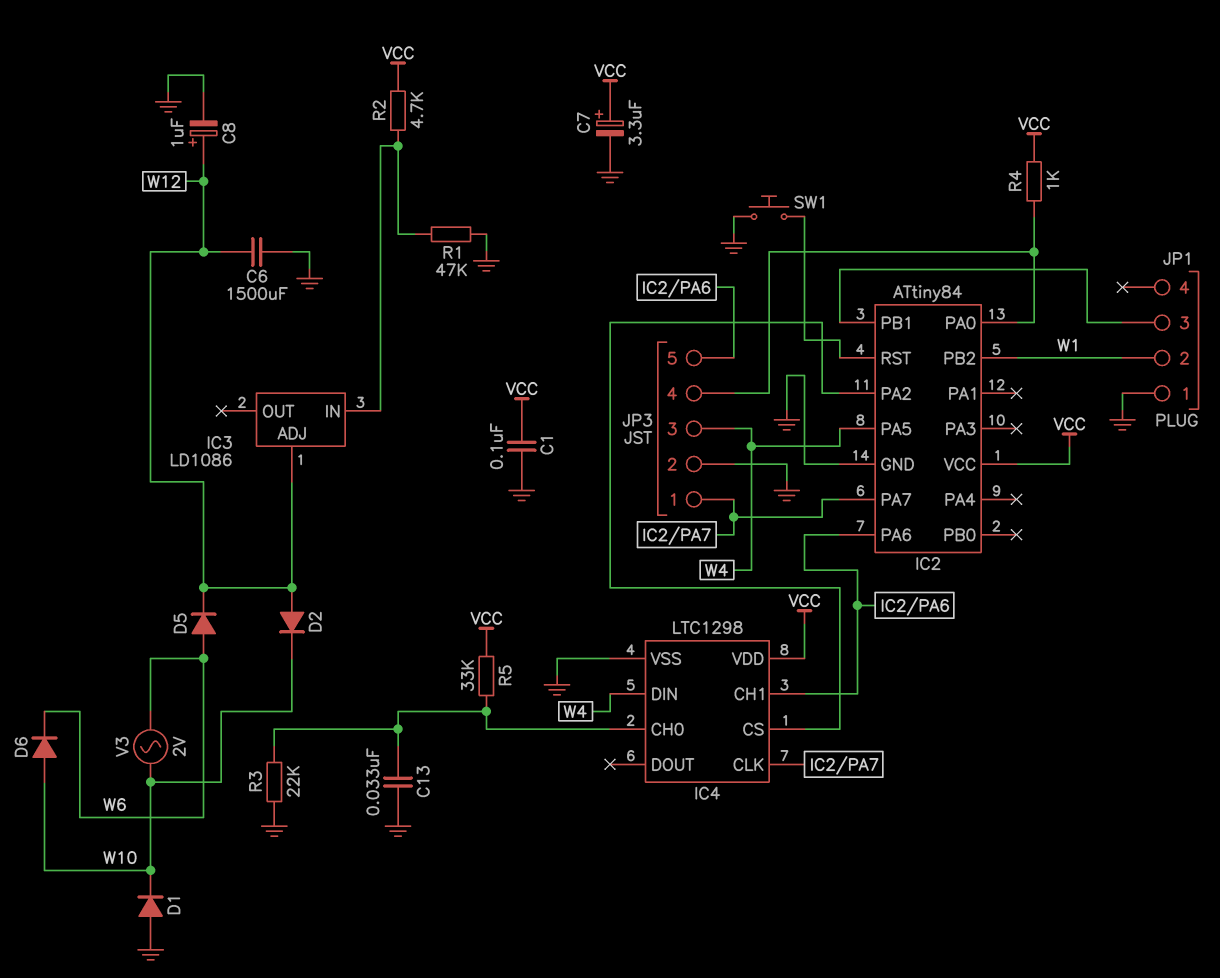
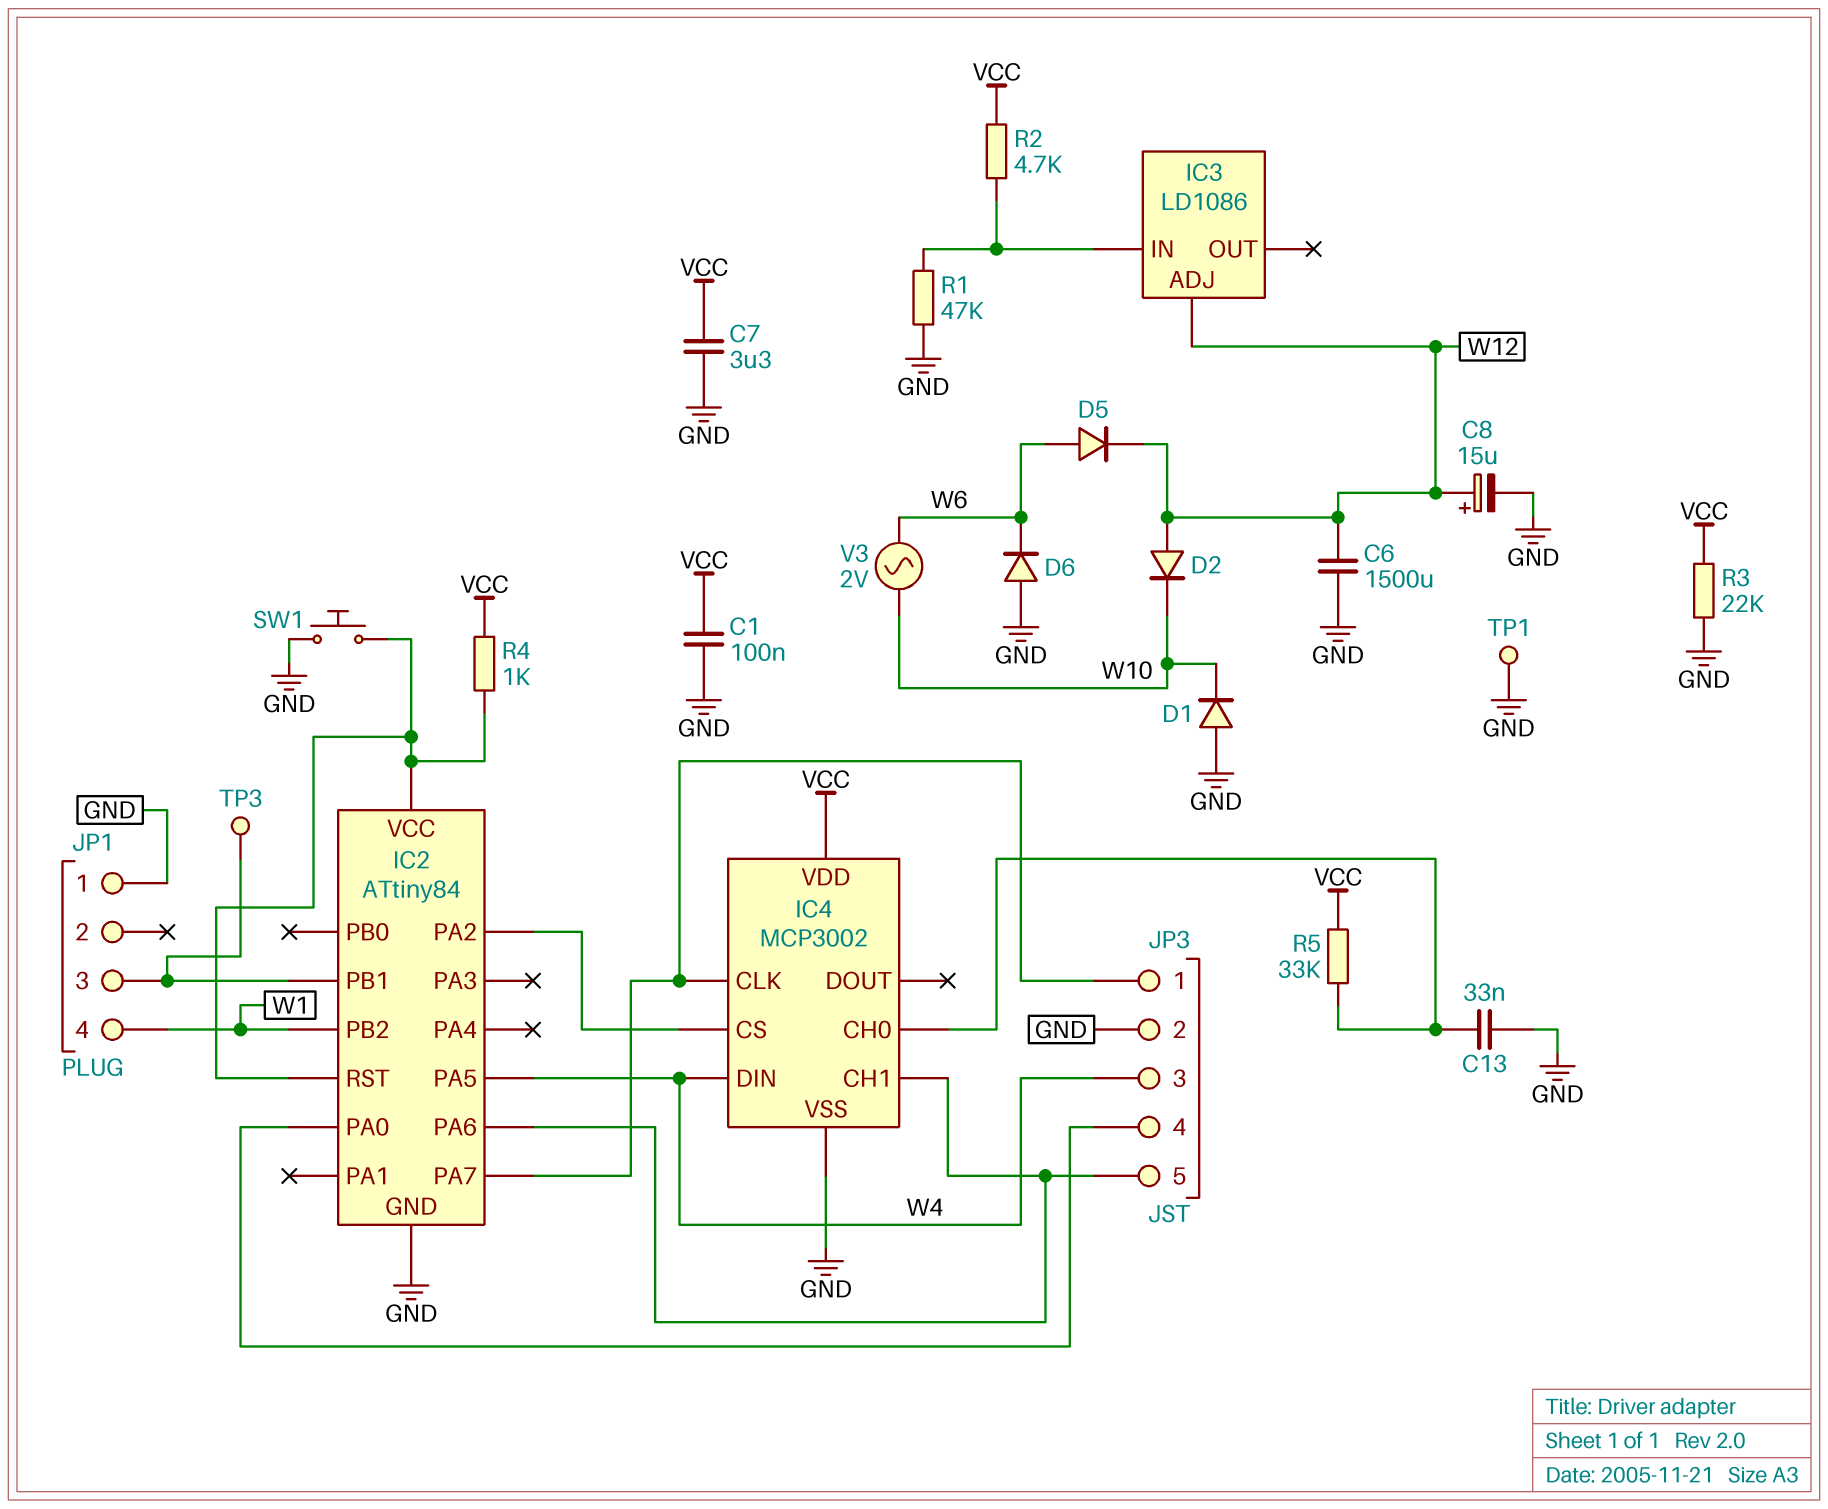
C7: 3.3uF (plus VCC, minus GND) -> 3.3uF (GND, VCC)
C8: 1uF (plus W12, minus GND) -> 15uF (plus W12, minus GND)
D6: diode (A W10, K W6) -> diode (A GND, K W6)
IC2 pin VCC: VCC -> IC2/RST
IC4: LTC1298 -> MCP3002
JP1 pin 2: W1 -> none
JP1 pin 4: none -> W1
R3: 22k (GND, IC4/CH0) -> 22k (GND, VCC)
R4: 1k (IC2/PA0, VCC) -> 1k (IC2/RST, VCC)
TP1: none -> test point (GND)
TP3: none -> test point (IC2/PB1)

